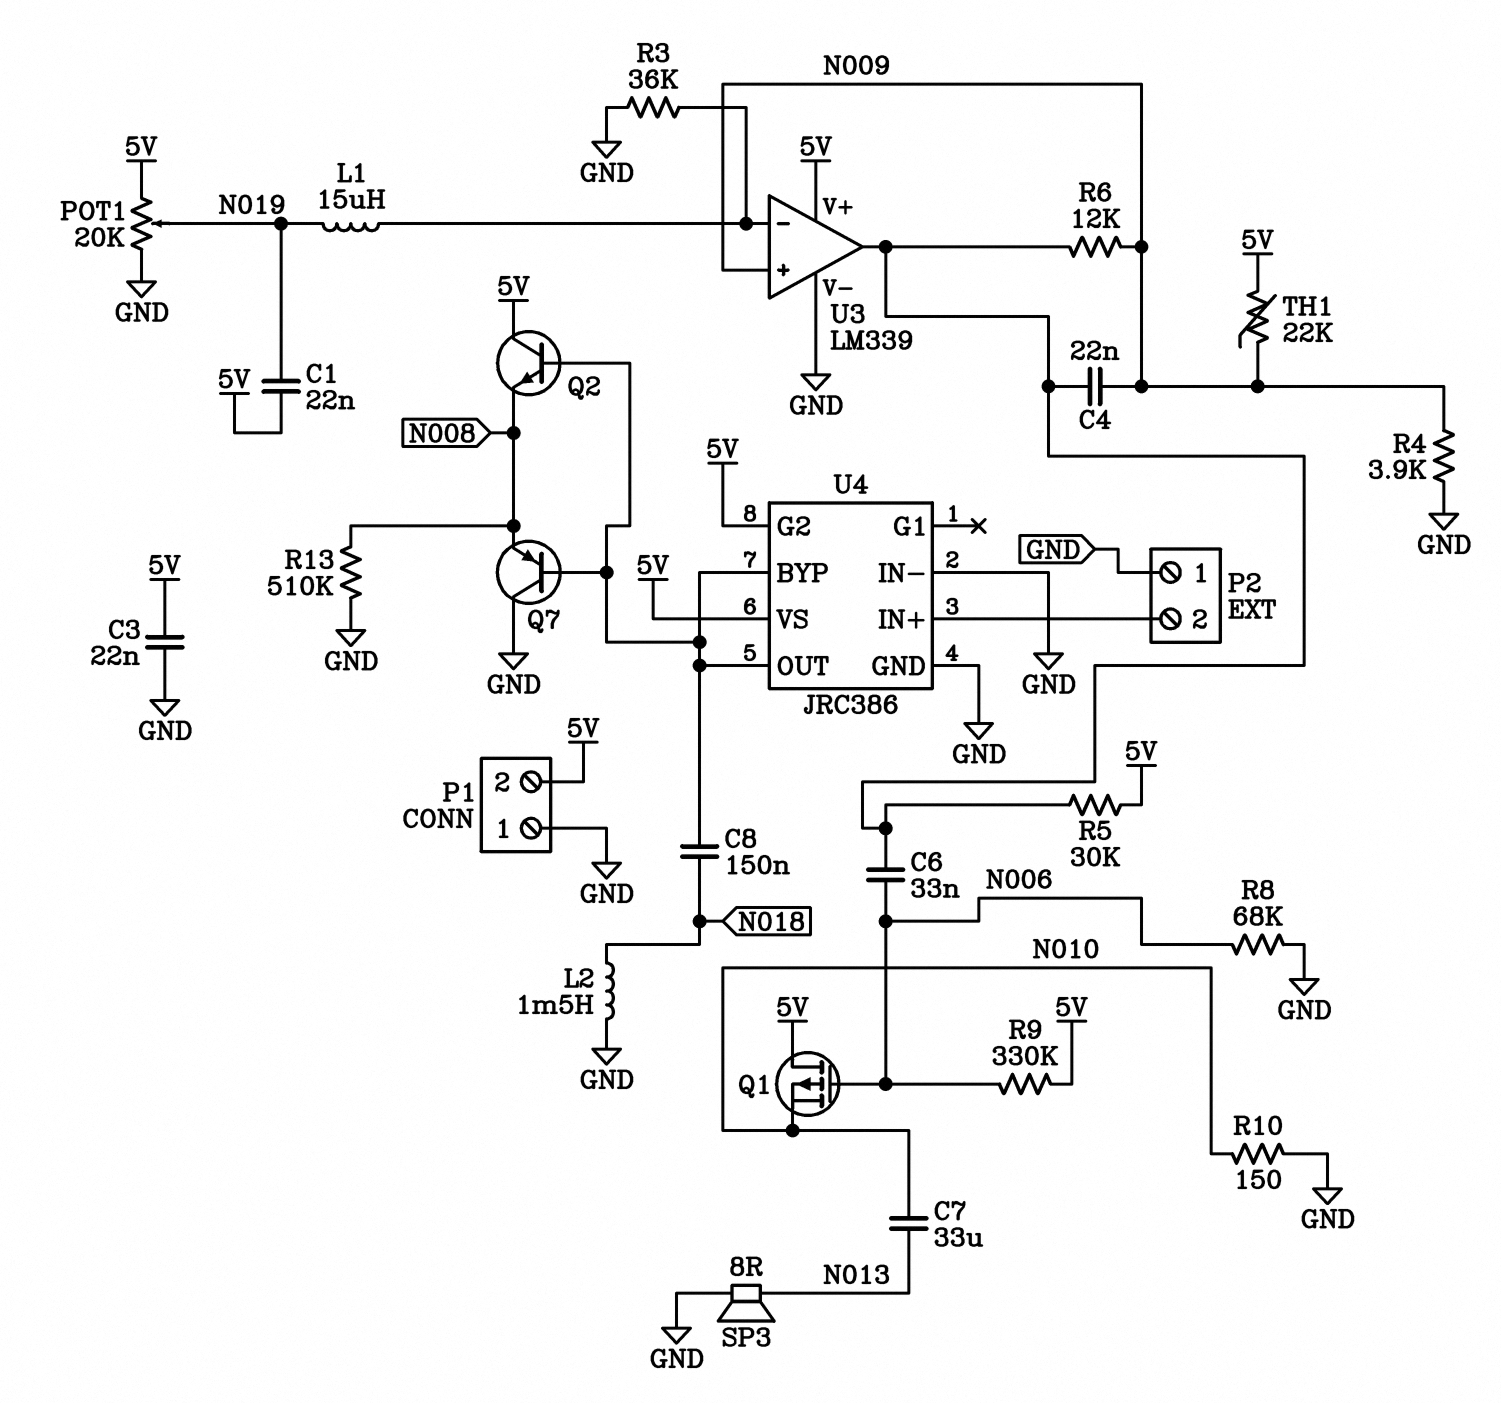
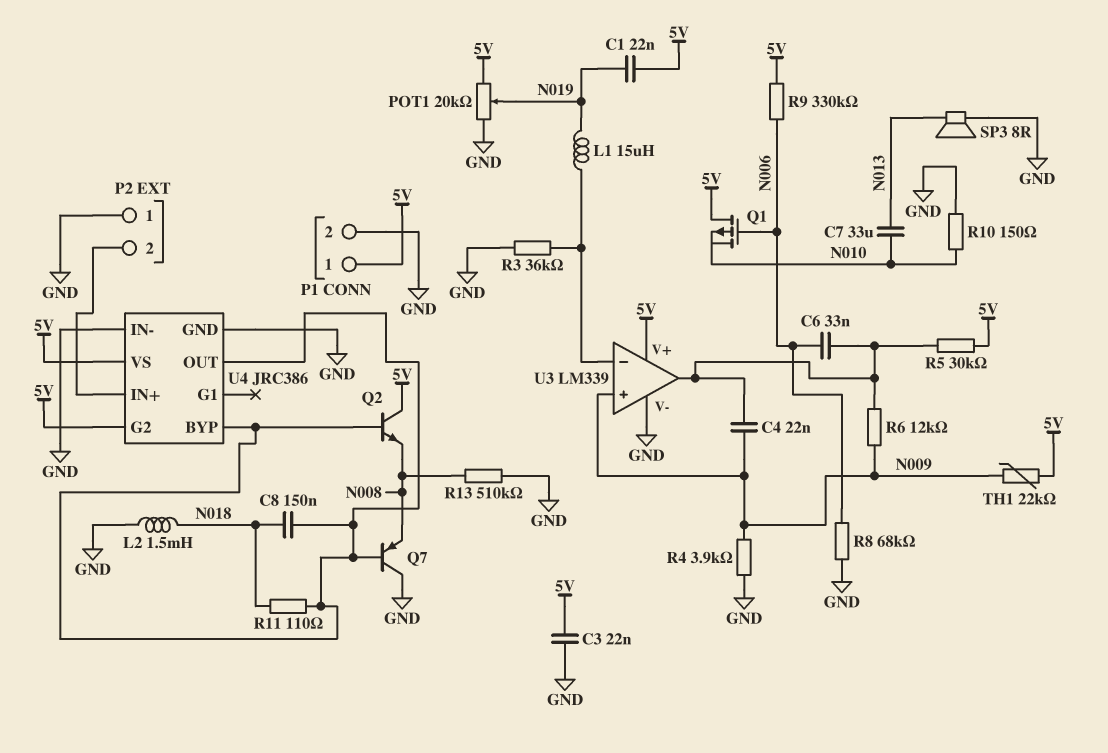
P1 pin 1: GND -> 5V
P1 pin 2: 5V -> GND
R11: none -> 110 (N018, U4/BYP)

